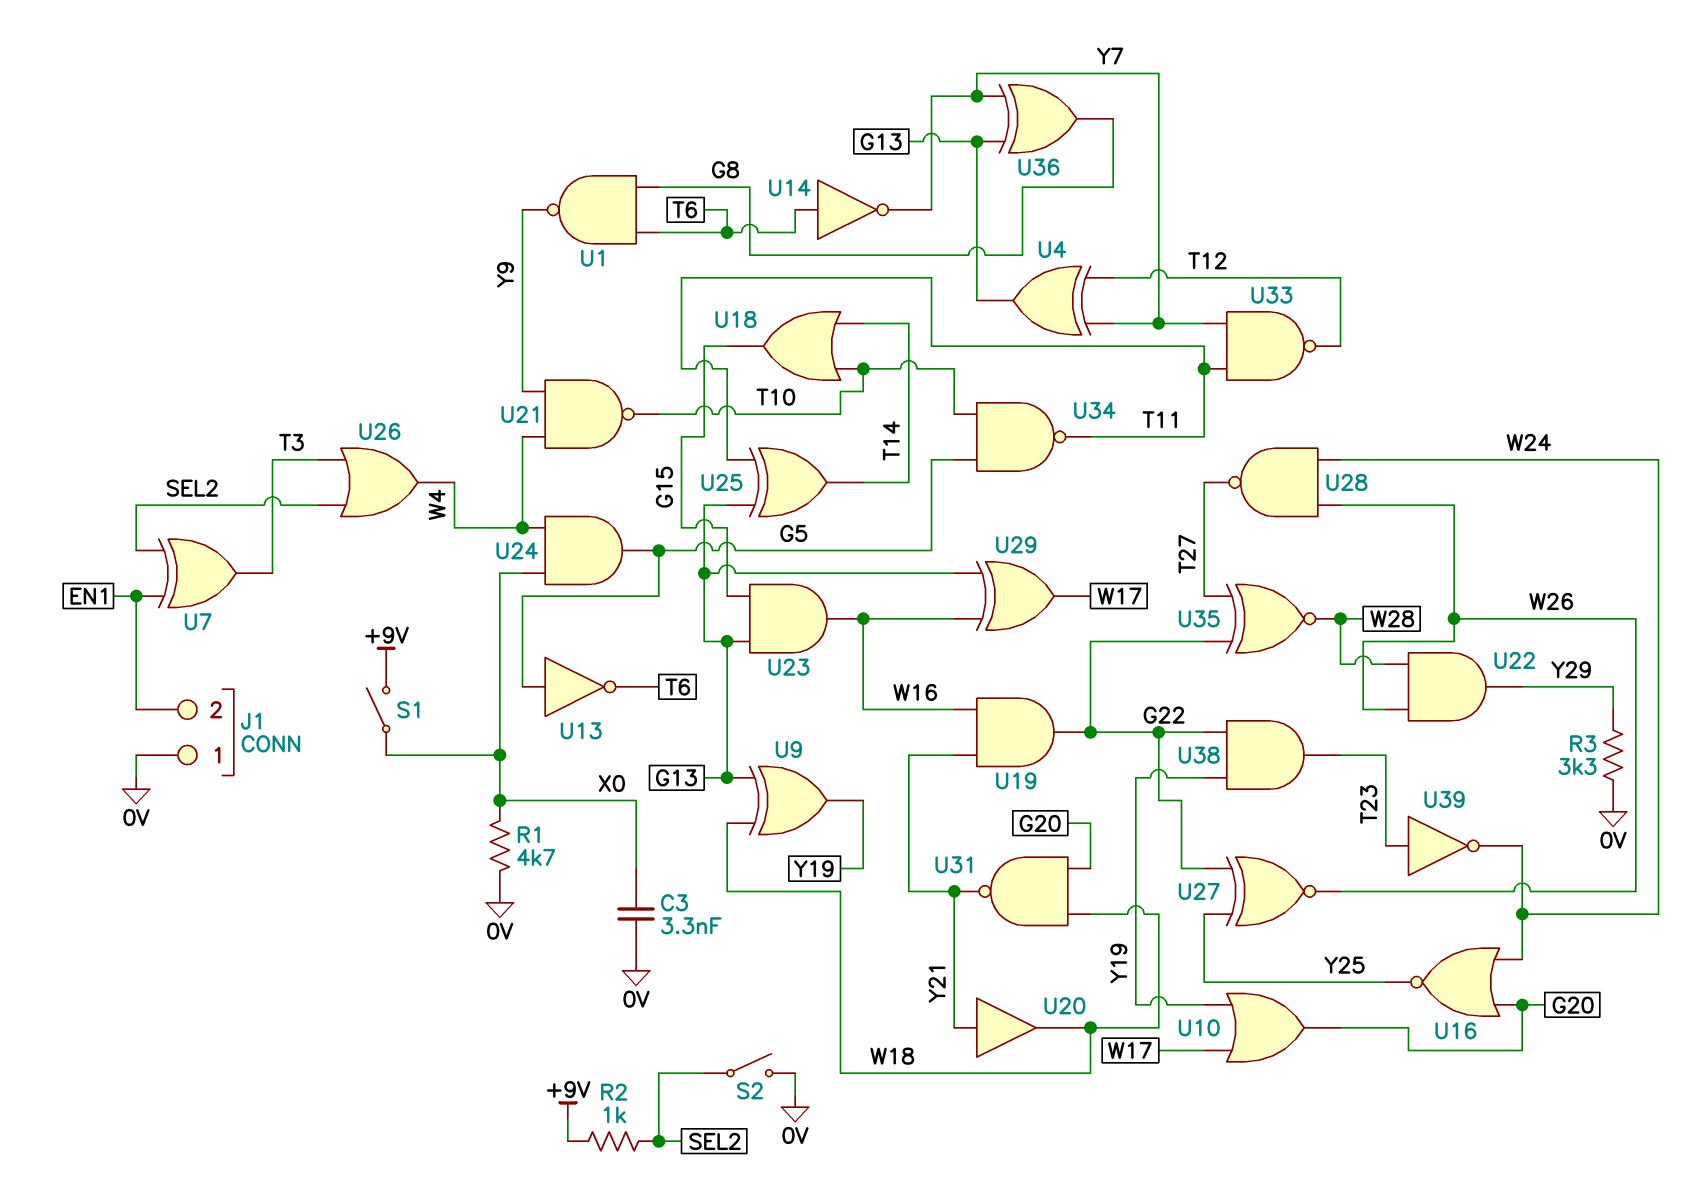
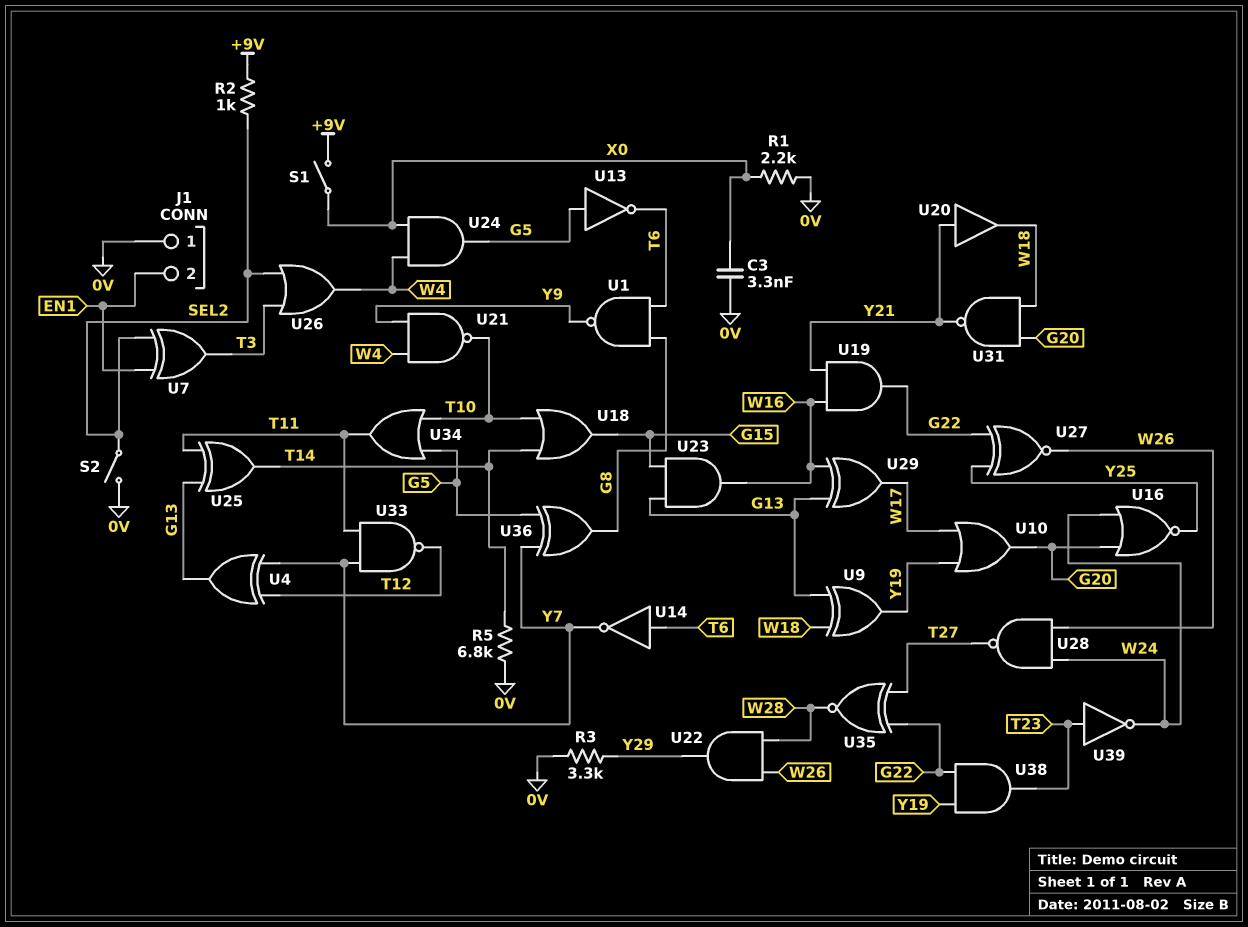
R1: 4.7k (0V, X0) -> 2.2k (0V, X0)
R5: none -> 6.8k (0V, T14)
U34: NAND (in G5, in T10, out T11) -> OR (in G5, in T10, out T11)
U36: XOR (in G13, in Y7, out G8) -> XOR (in G5, in Y7, out G8)

